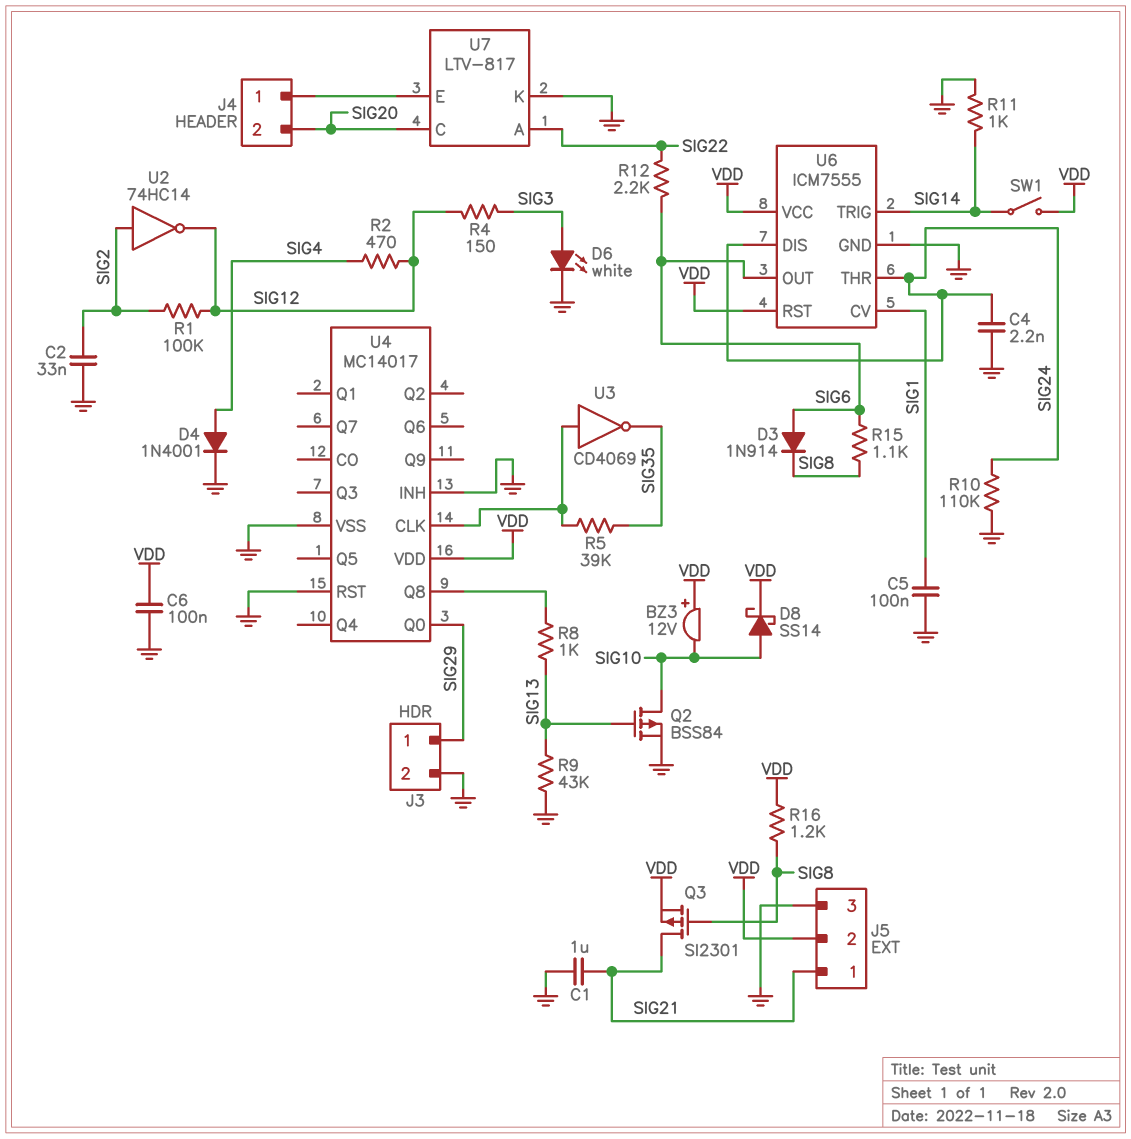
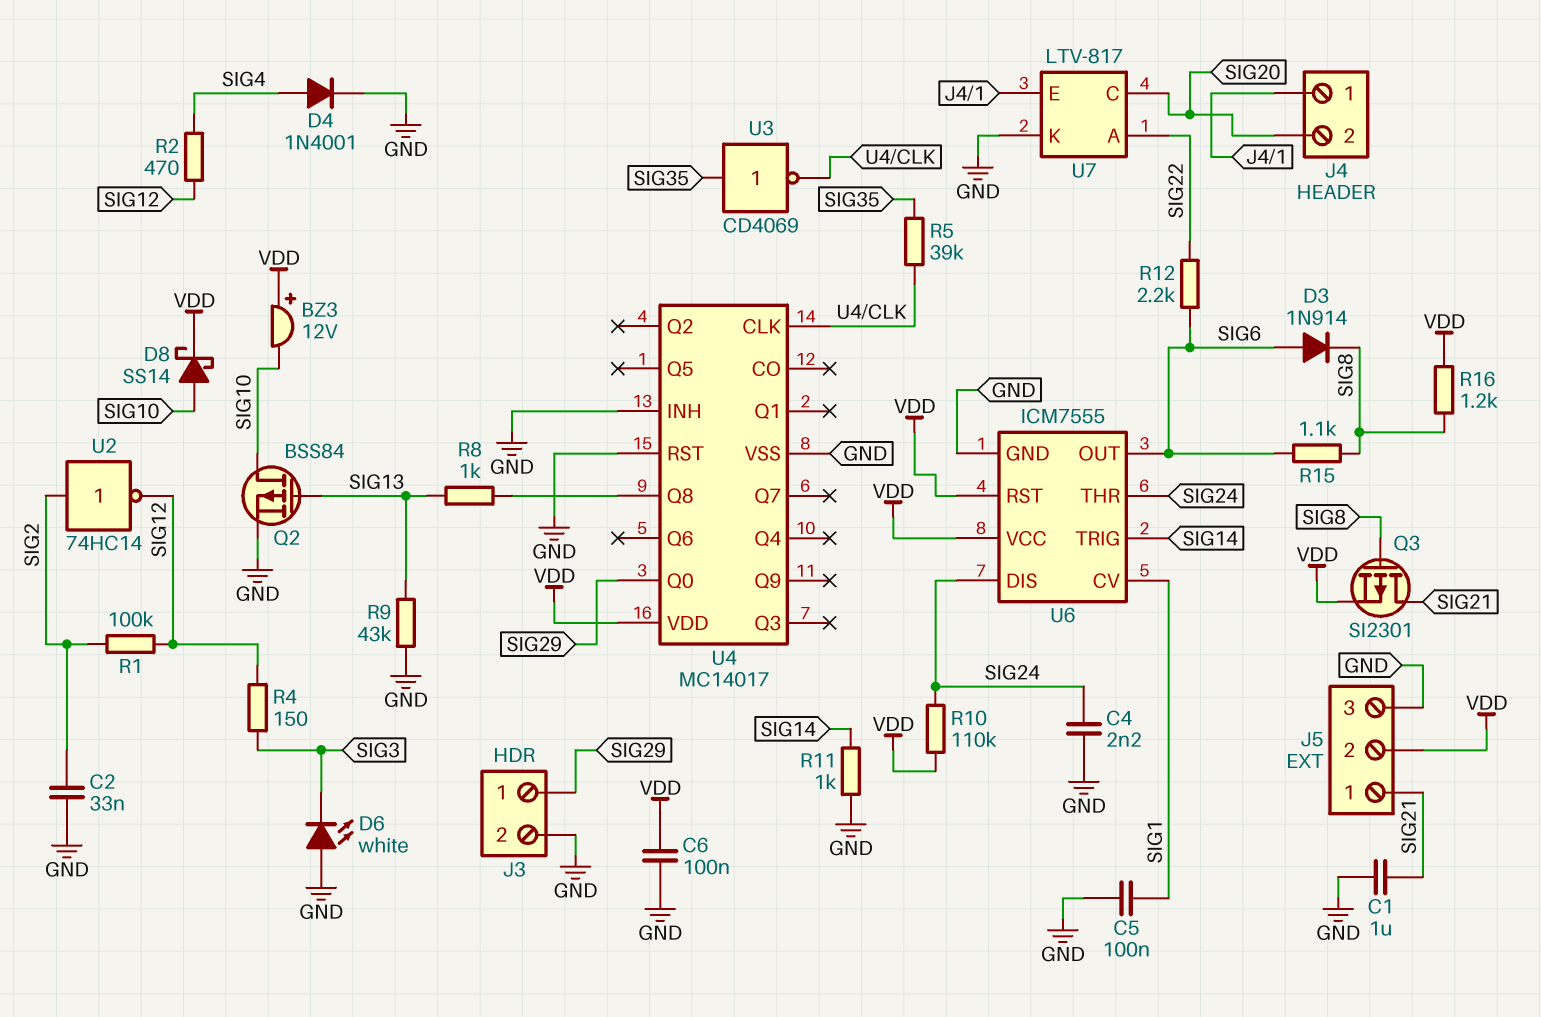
D6: LED white (A SIG3, K GND) -> LED white (A GND, K SIG3)
R10: 110k (GND, SIG24) -> 110k (SIG24, VDD)
SW1: switch (SIG14, VDD) -> none
U3: NOT CD4069 (in U4/CLK, out SIG35) -> NOT CD4069 (in SIG35, out U4/CLK)

